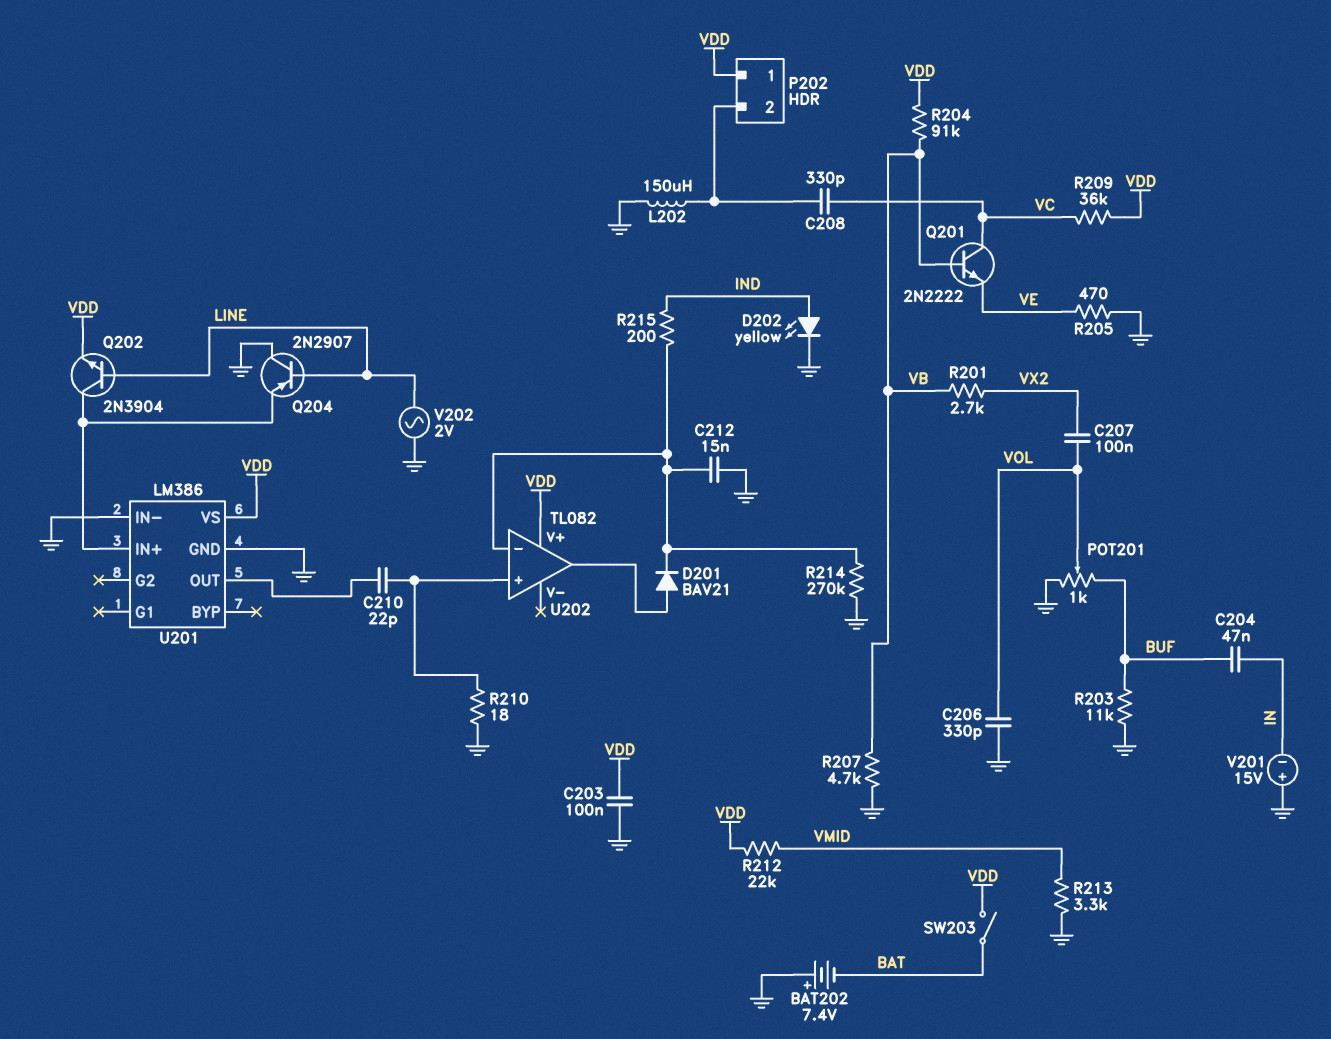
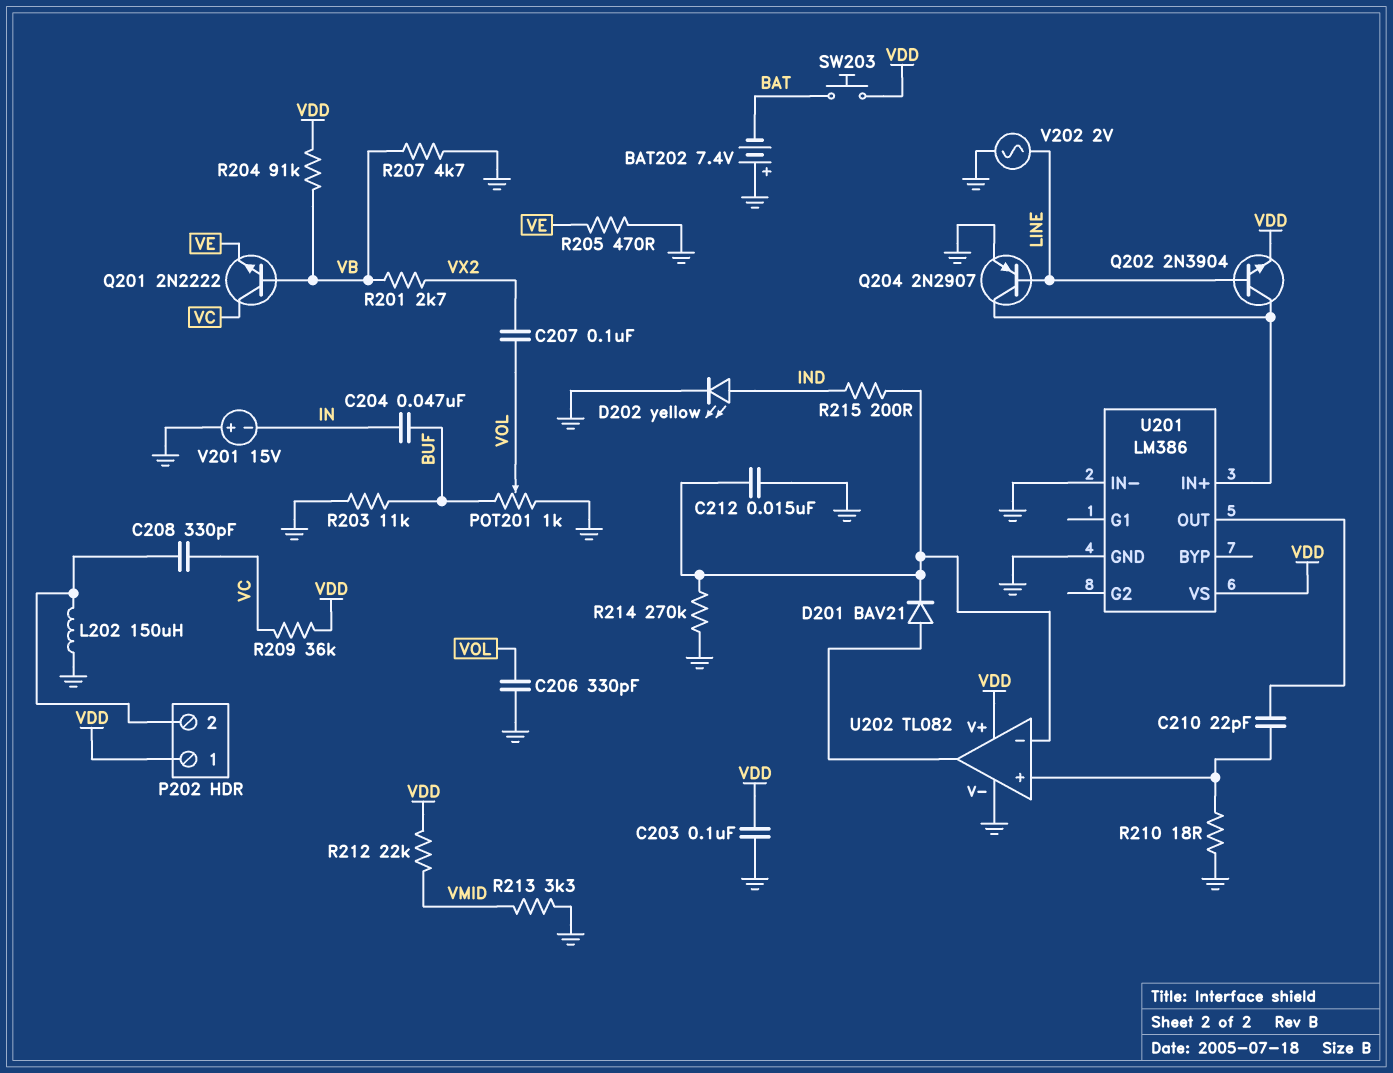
Q204: PNP 2N2907 (B LINE, C GND, E U201/IN+) -> PNP 2N2907 (B LINE, C U201/IN+, E GND)
SW203: switch (BAT, VDD) -> button (BAT, VDD)
U202 pin V-: none -> GND

